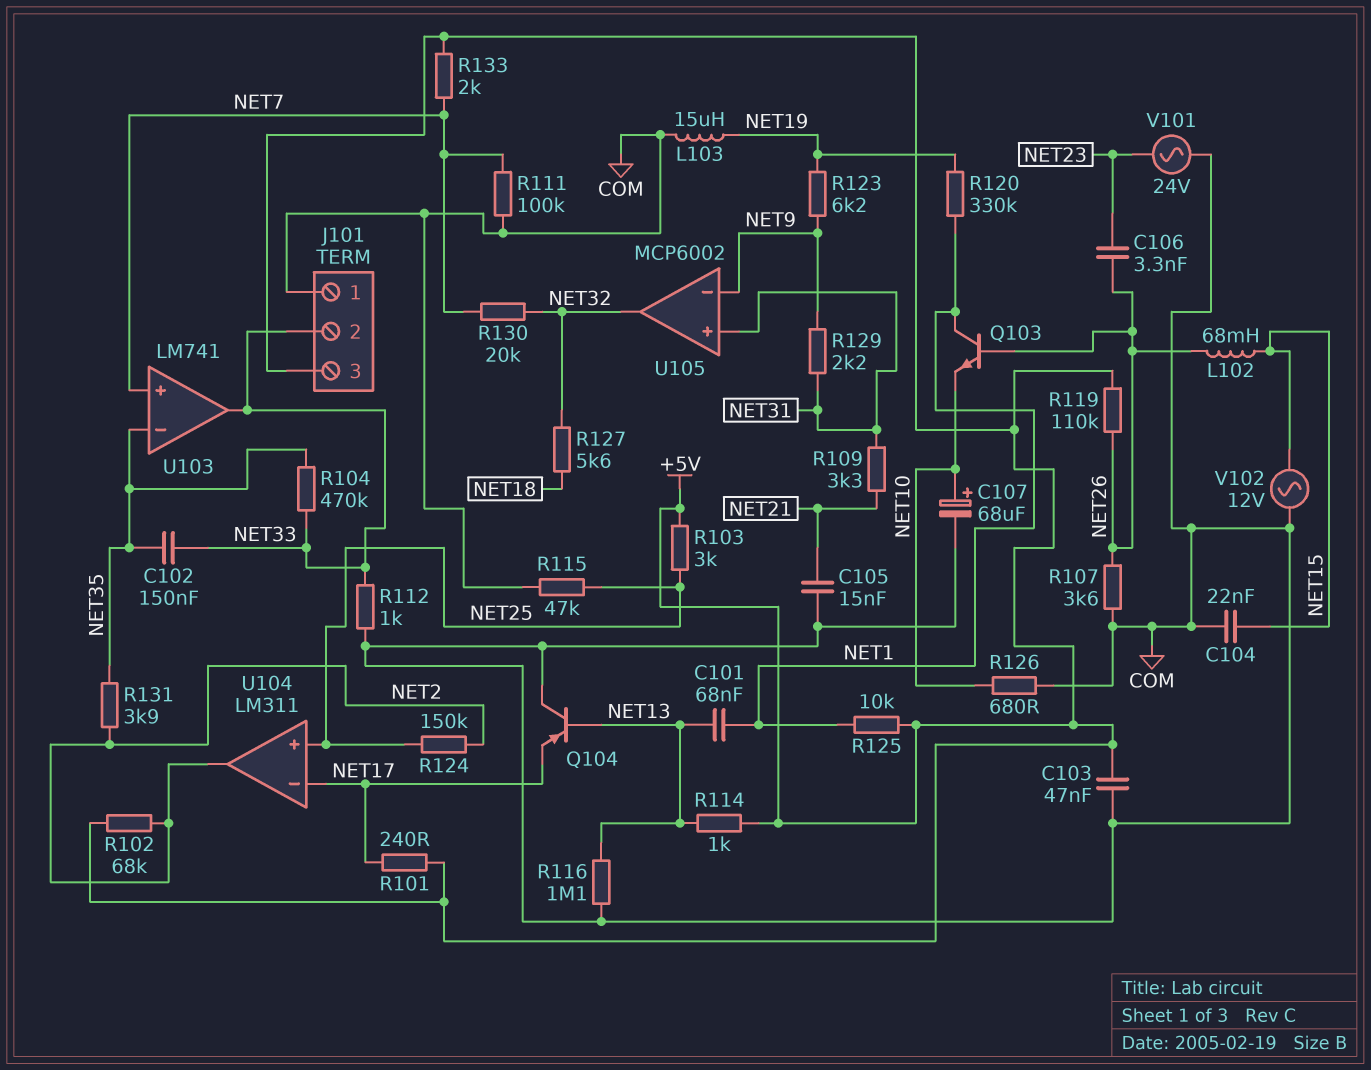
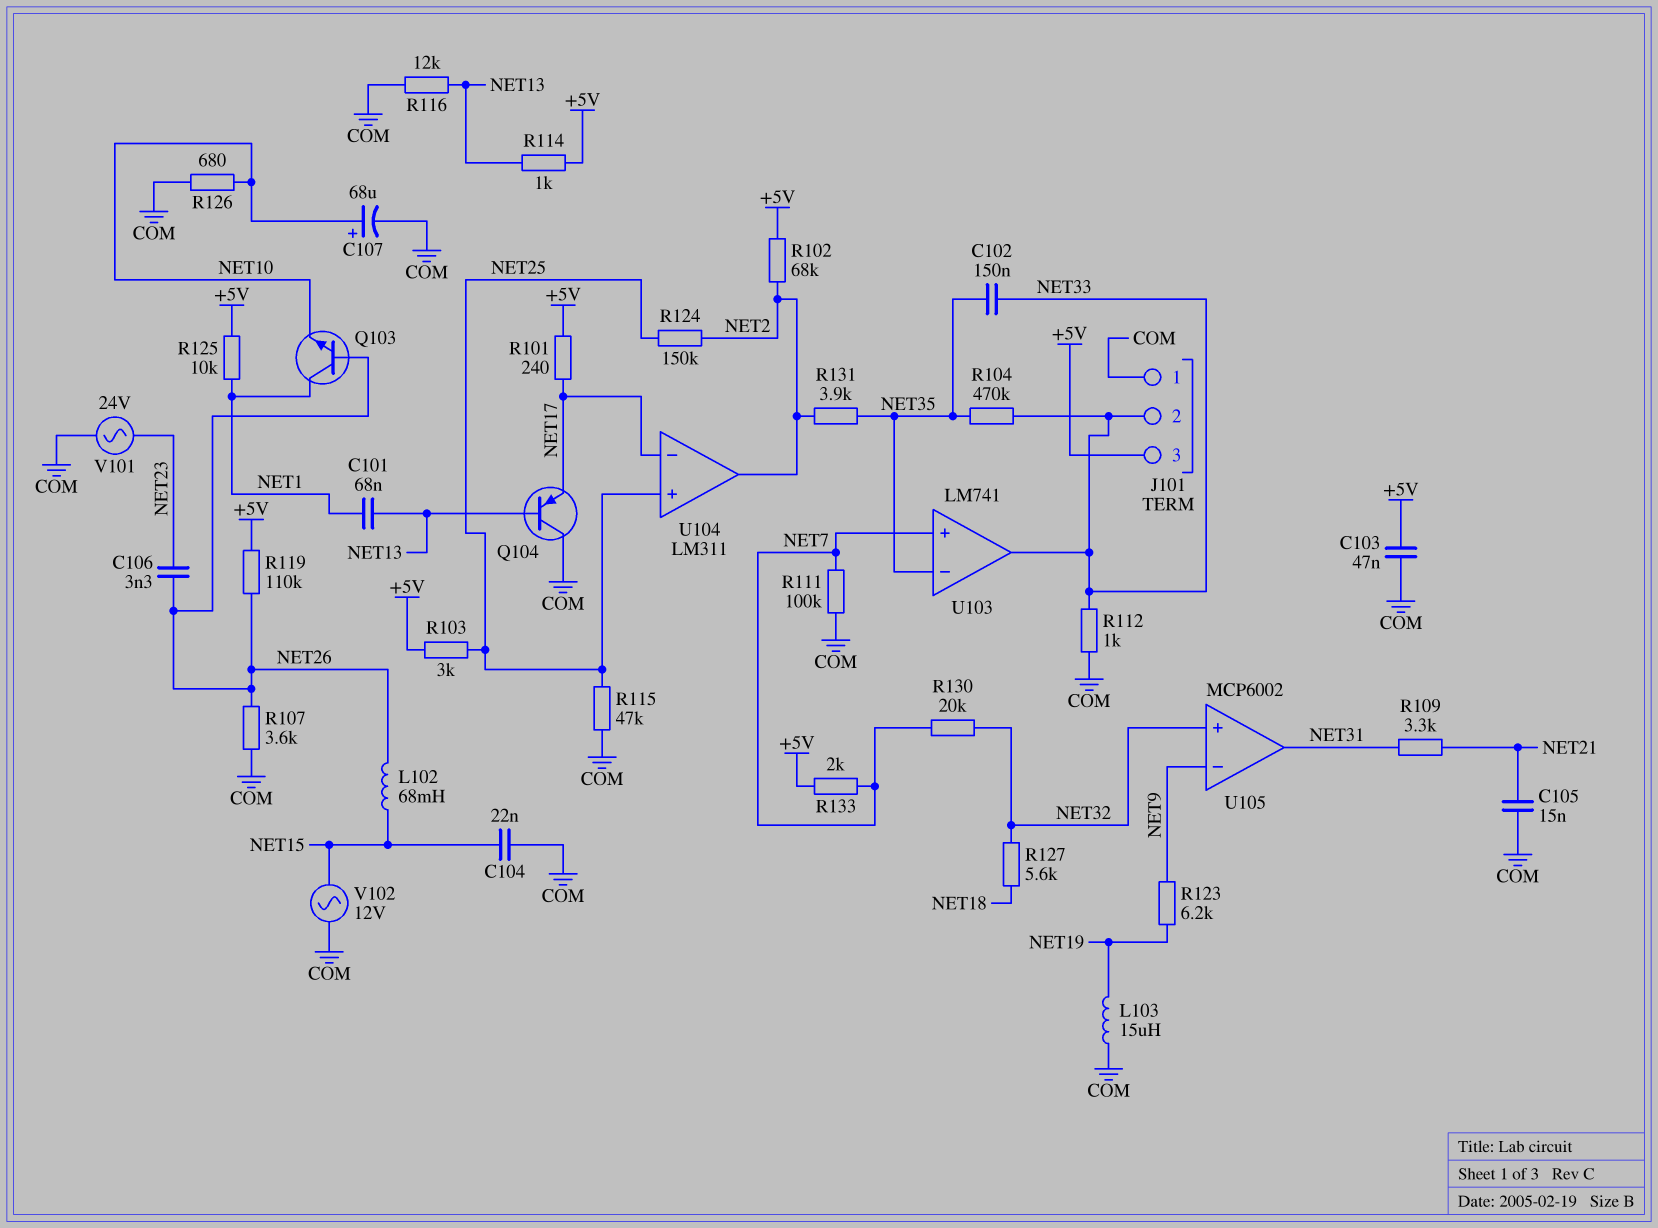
R116: 1.1M (COM, NET13) -> 12k (COM, NET13)
R120: 330k (NET1, NET19) -> none
R129: 2.2k (NET9, NET31) -> none
U105 pin in+: NET31 -> NET32
U105 pin out: NET32 -> NET31

